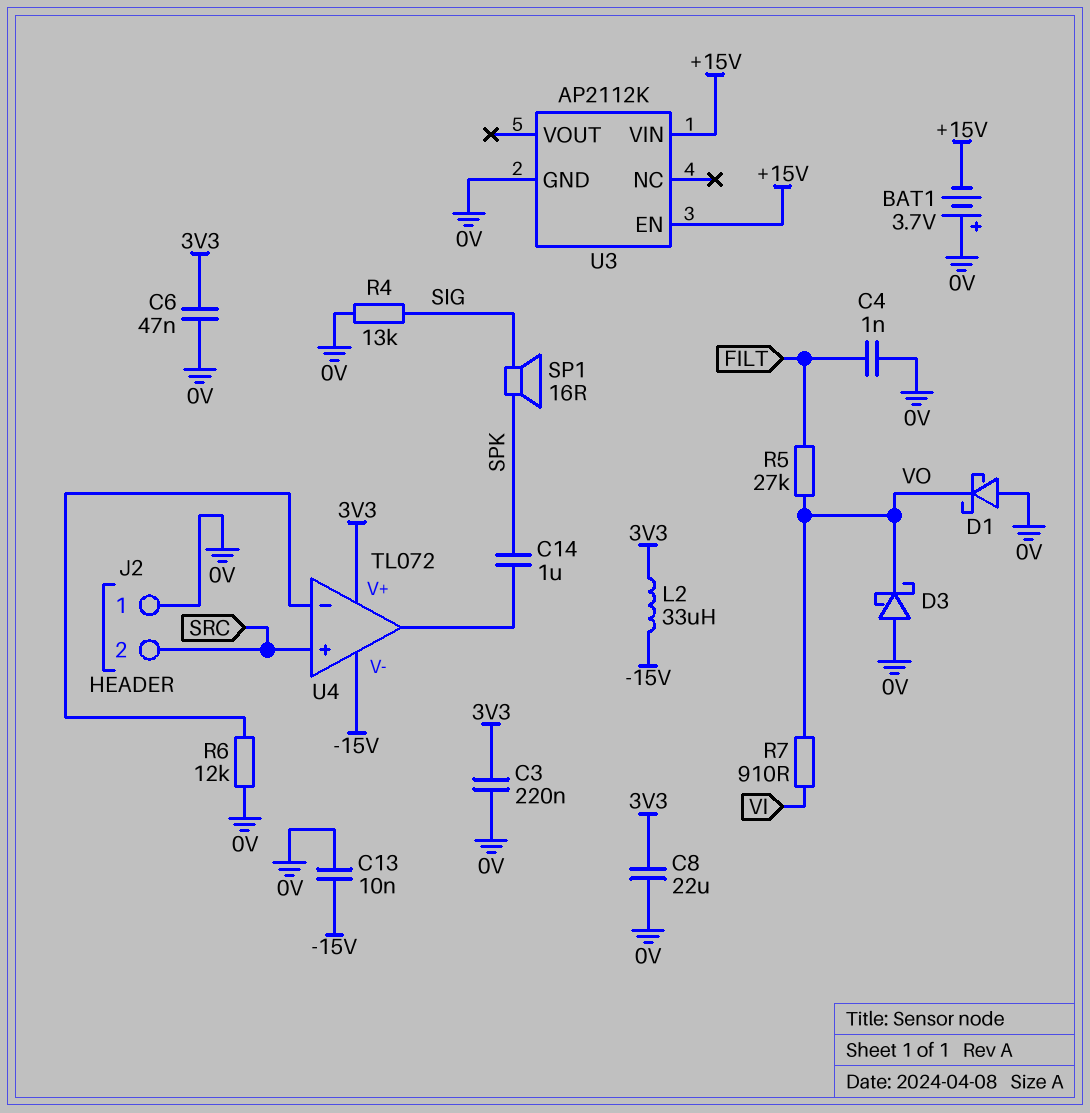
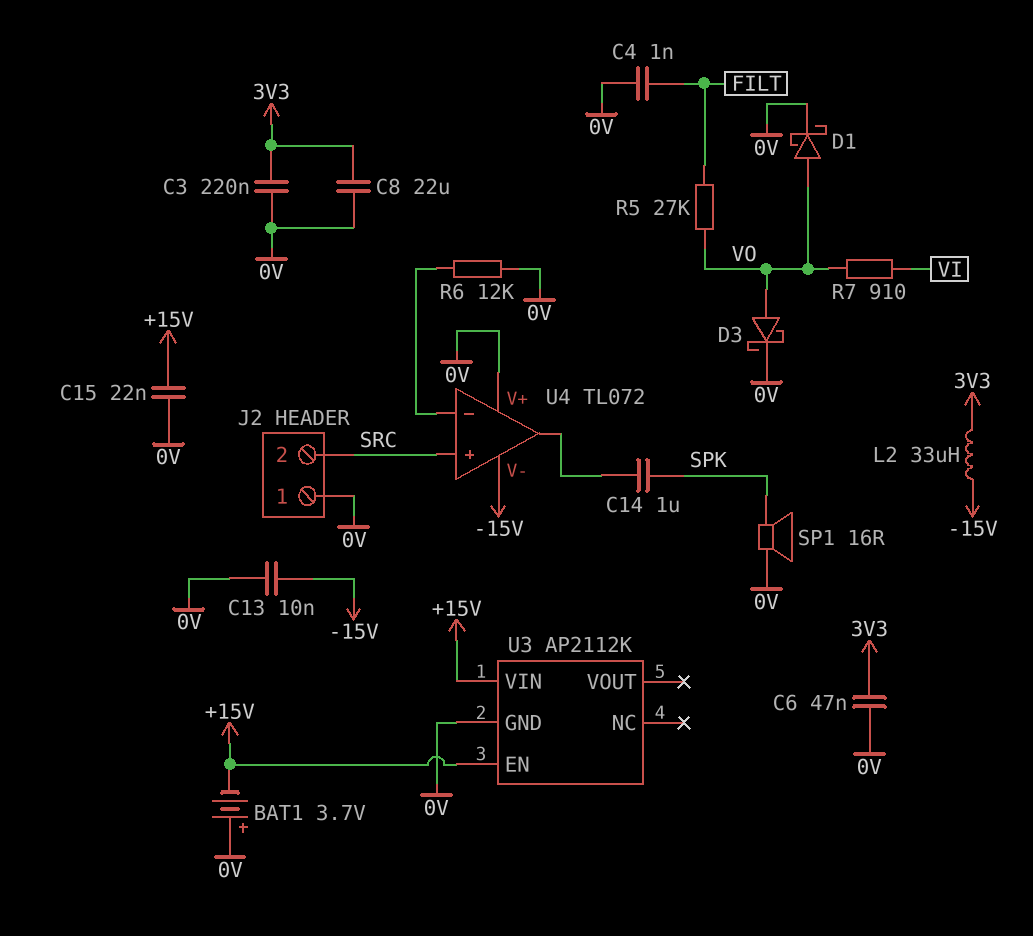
C15: none -> 22nF (+15V, 0V)
D1: schottky (A 0V, K VO) -> schottky (A VO, K 0V)
D3: schottky (A 0V, K VO) -> schottky (A VO, K 0V)
R4: 13k (0V, SIG) -> none
SP1: speaker 16R (SIG, SPK) -> speaker 16R (0V, SPK)
U4 pin V+: 3V3 -> 0V

